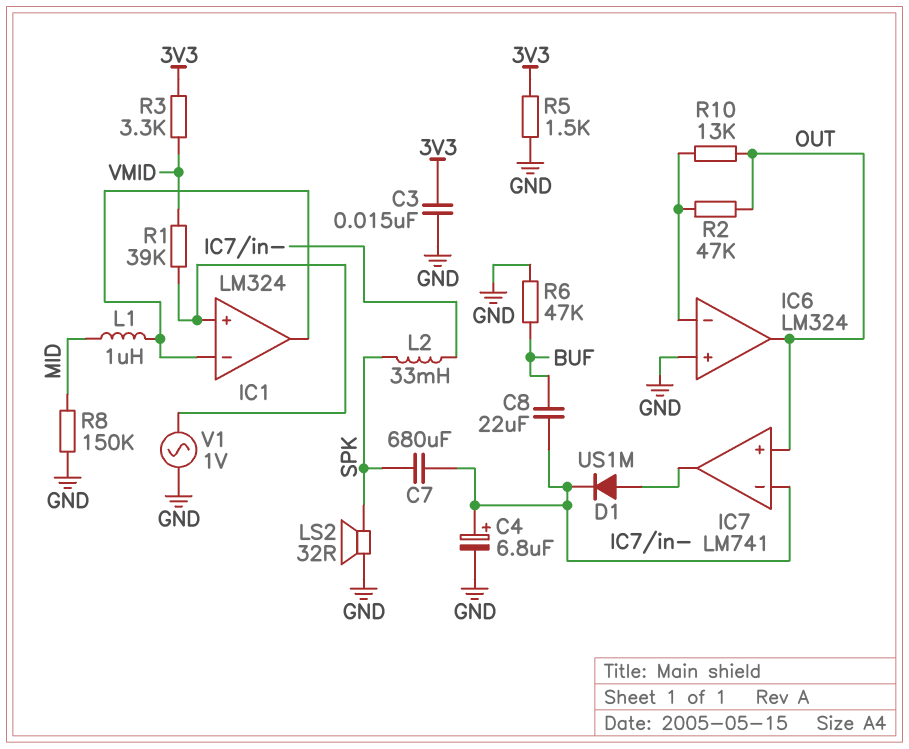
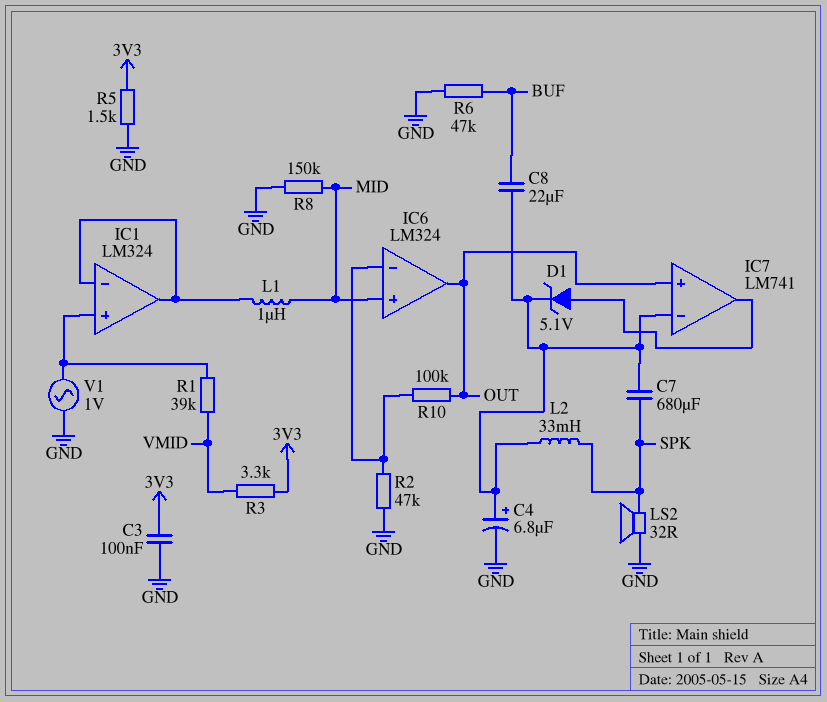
C3: 15nF (3V3, GND) -> 100nF (3V3, GND)
D1: diode US1M (A IC7/out, K IC7/in-) -> zener 5.1V (A IC7/out, K IC7/in-)
IC6 pin in+: GND -> MID
R2: 47k (IC6/in-, OUT) -> 47k (GND, IC6/in-)
R10: 13k (IC6/in-, OUT) -> 100k (IC6/in-, OUT)

